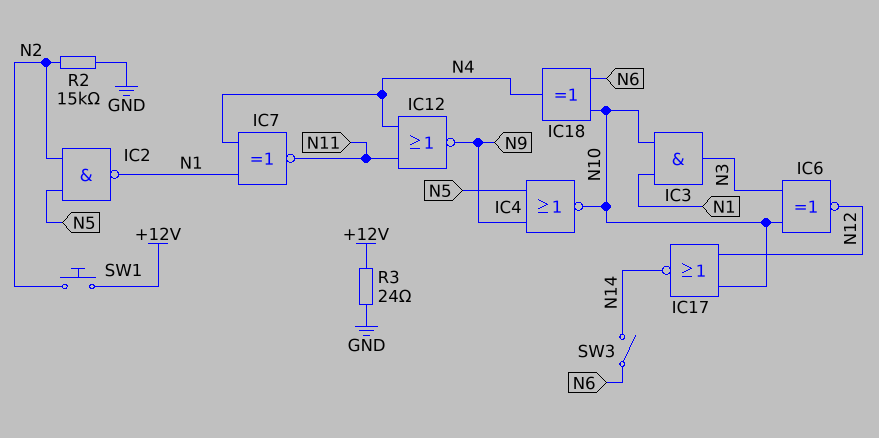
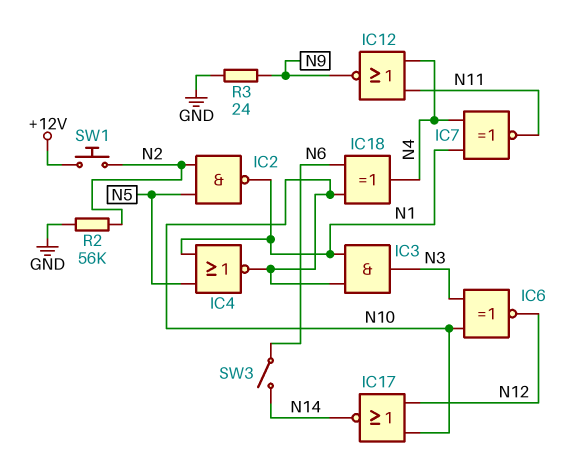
IC4: NOR (in N5, in N9, out N10) -> NOR (in N1, in N5, out N10)
R2: 15k (GND, N2) -> 56k (GND, N2)
R3: 24 (+12V, GND) -> 24 (GND, N9)

